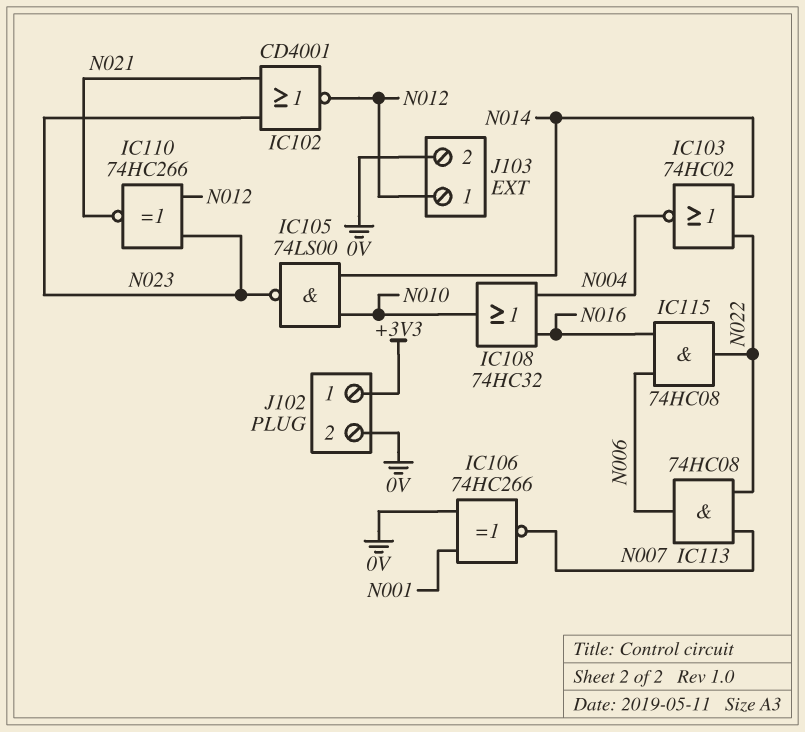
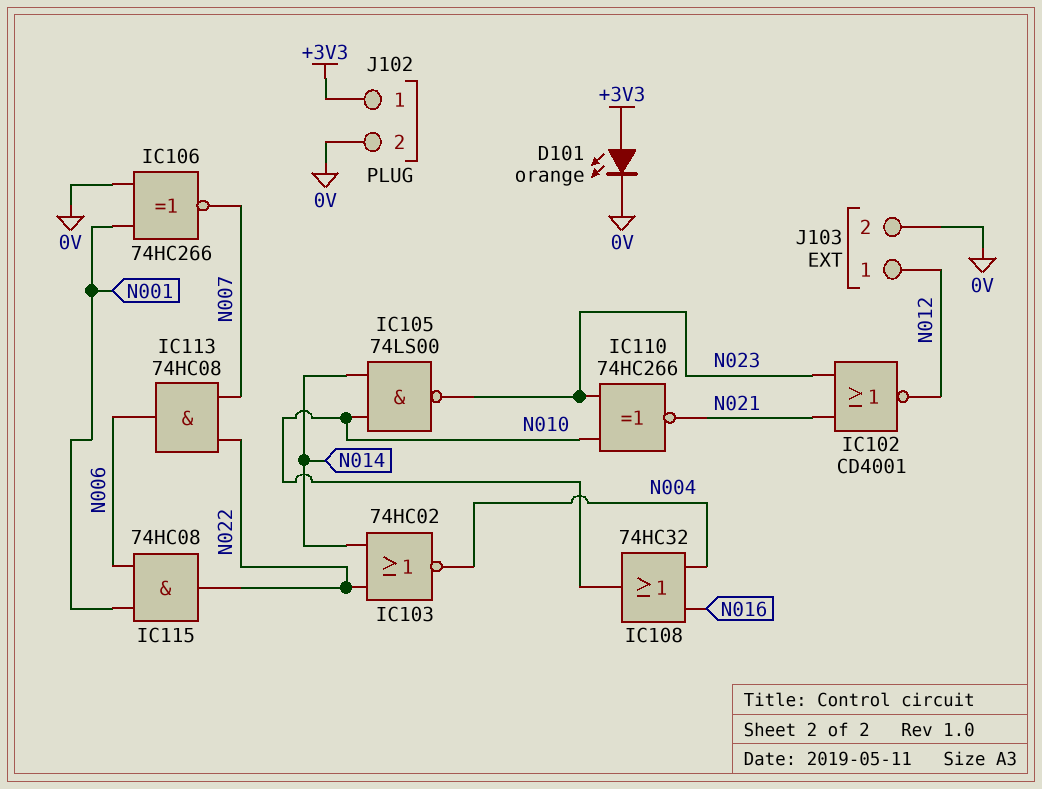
D101: none -> LED orange (A +3V3, K 0V)
IC110: XNOR 74HC266 (in N012, in N023, out N021) -> XNOR 74HC266 (in N010, in N023, out N021)
IC115: AND 74HC08 (in N006, in N016, out N022) -> AND 74HC08 (in N001, in N006, out N022)

